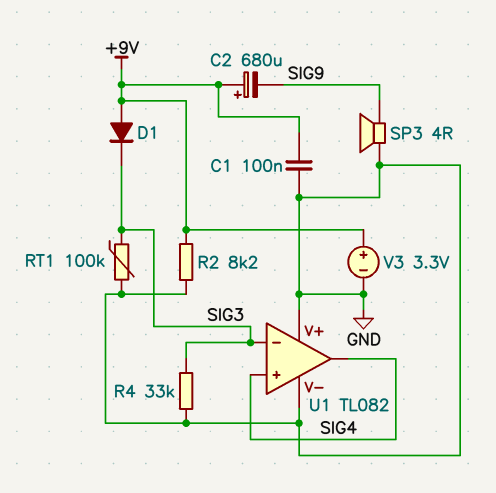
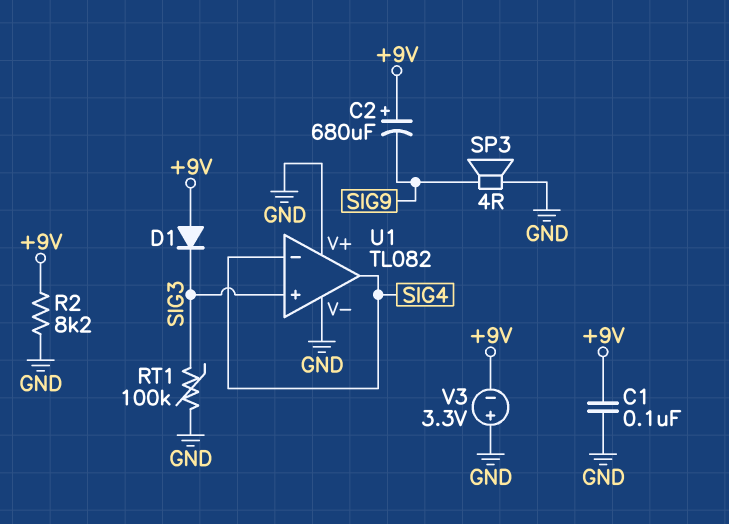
R4: 33k (GND, SIG3) -> none
U1 pin in+: SIG4 -> SIG3
U1 pin in-: SIG3 -> SIG4
V3: 3.3V (plus +9V, minus GND) -> 3.3V (plus GND, minus +9V)

